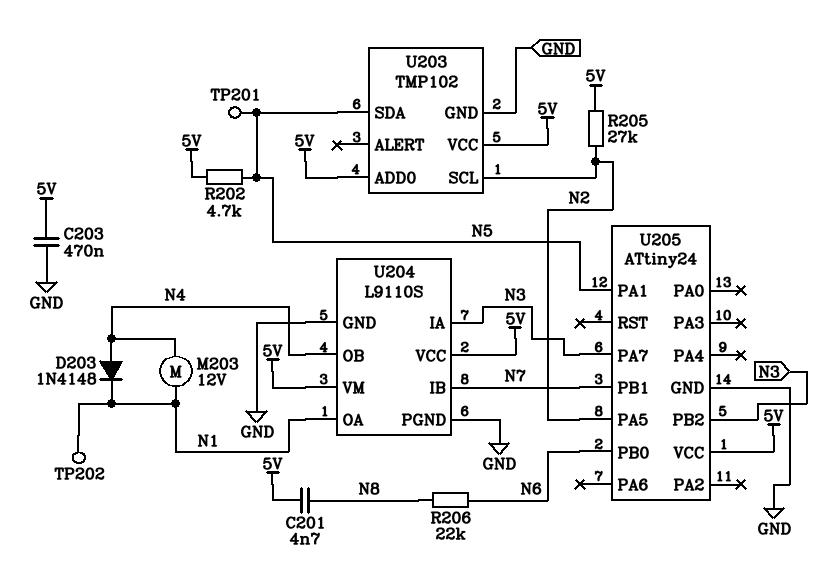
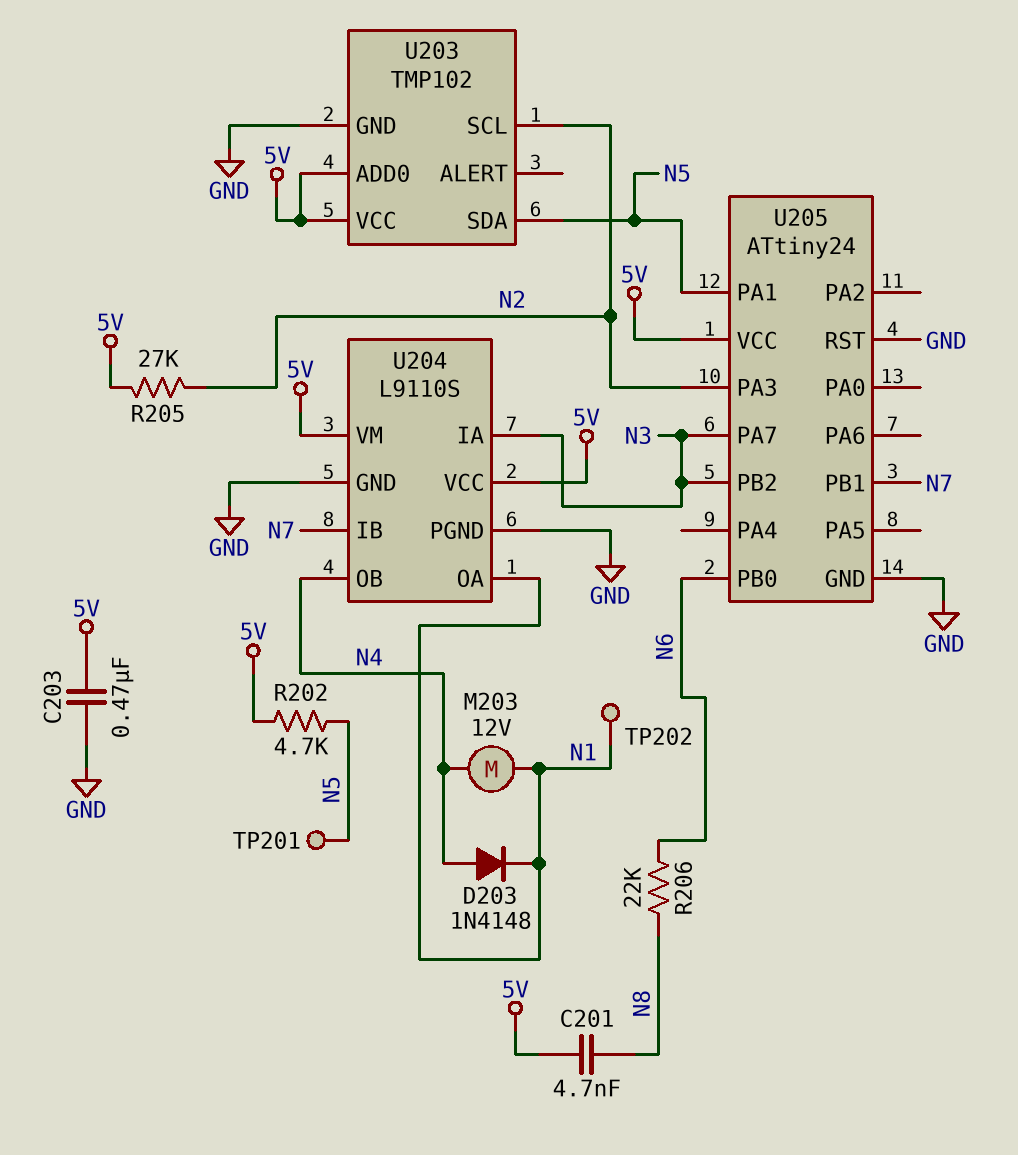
U205 pin PA3: none -> N2
U205 pin PA5: N2 -> none
U205 pin RST: none -> GND

